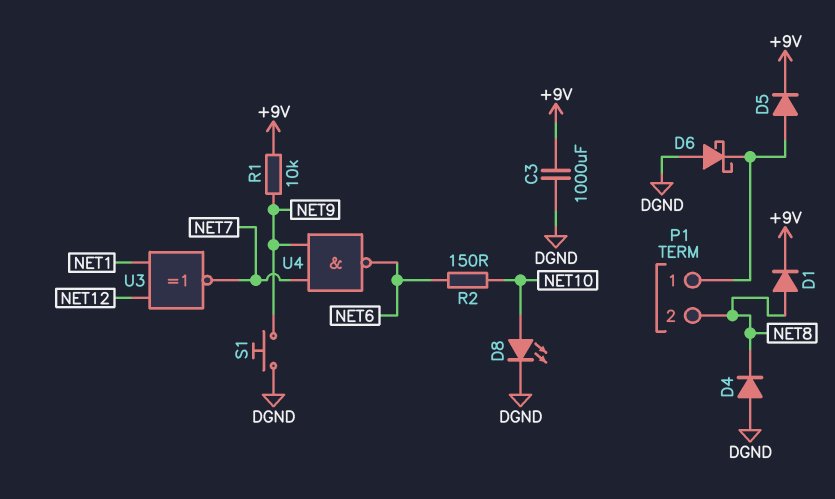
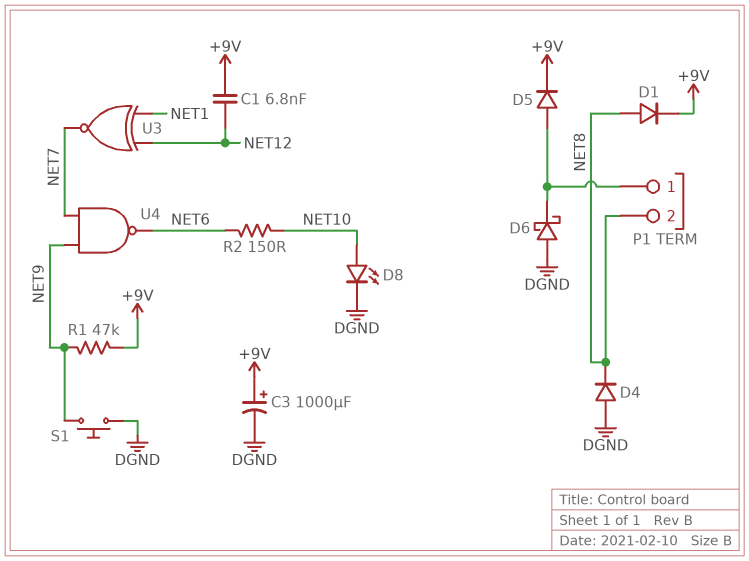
C1: none -> 6.8nF (+9V, NET12)
C3: 1000uF (+9V, DGND) -> 1000uF (plus +9V, minus DGND)
R1: 10k (+9V, NET9) -> 47k (+9V, NET9)

